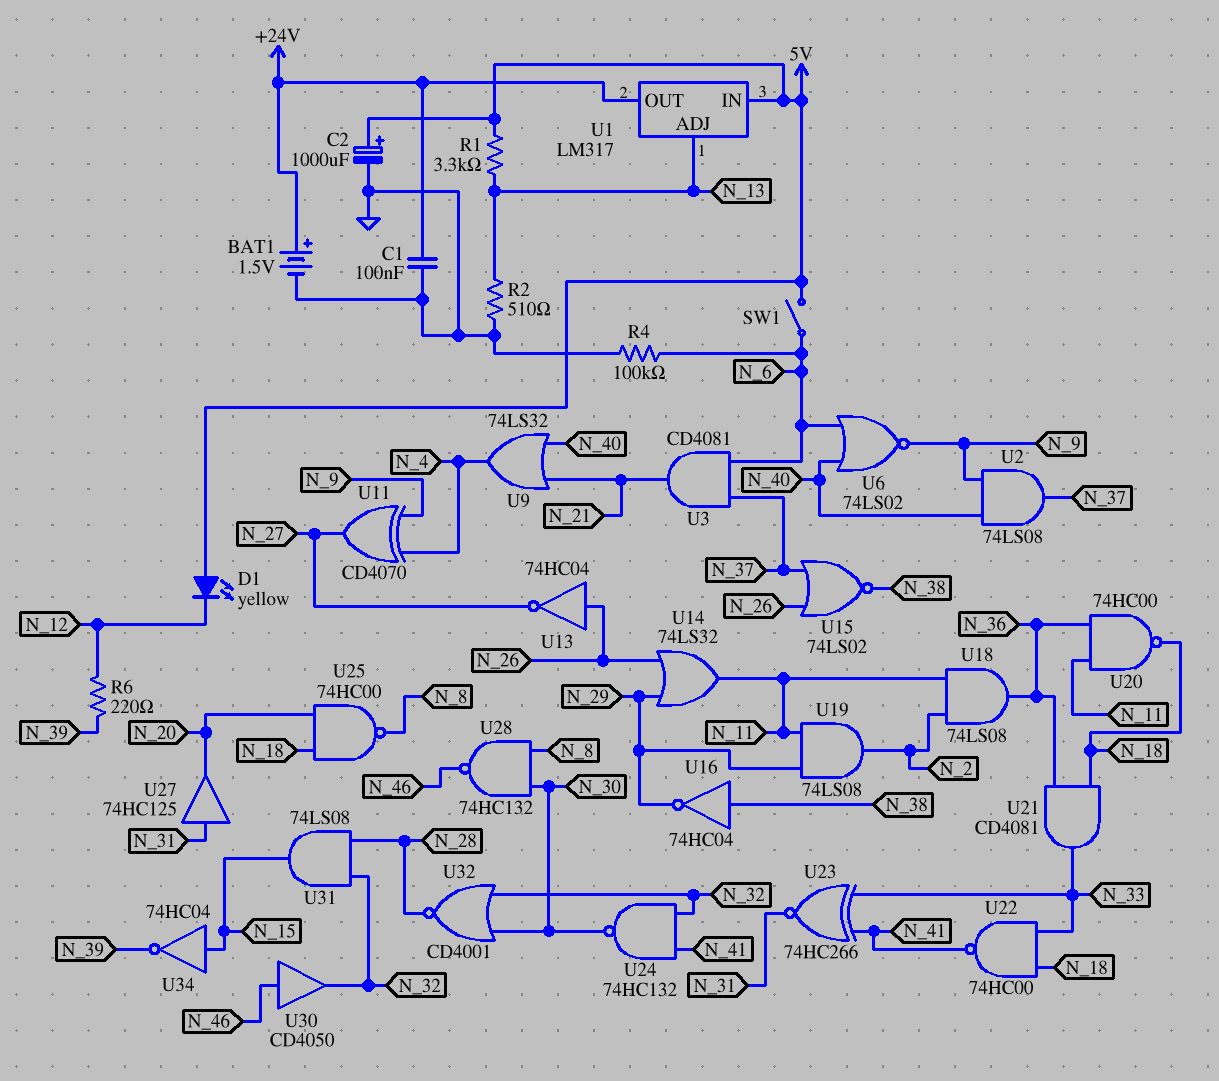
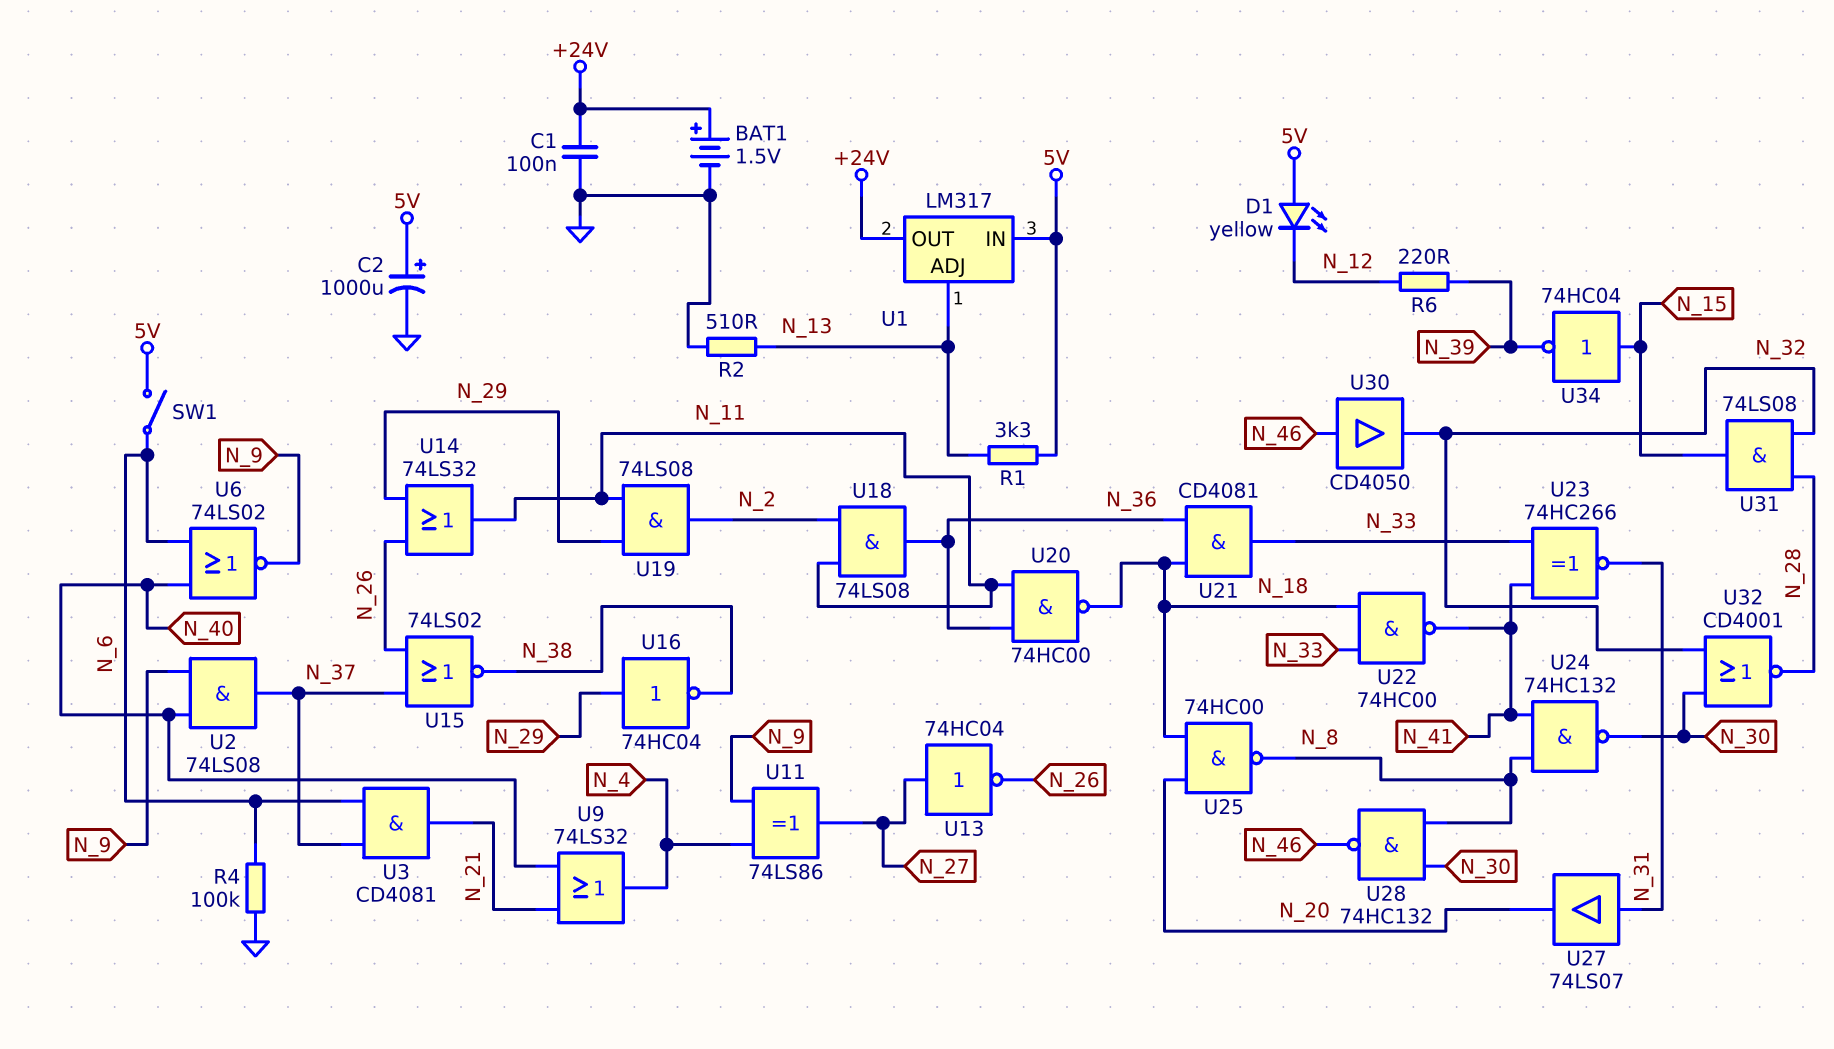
U11: XOR CD4070 (in N_4, in N_9, out N_27) -> XOR 74LS86 (in N_4, in N_9, out N_27)
U13: NOT 74HC04 (in N_26, out N_27) -> NOT 74HC04 (in N_27, out N_26)
U16: NOT 74HC04 (in N_38, out N_29) -> NOT 74HC04 (in N_29, out N_38)
U24: NAND 74HC132 (in N_32, in N_41, out N_30) -> NAND 74HC132 (in N_8, in N_41, out N_30)
U27: buffer 74HC125 (in N_31, out N_20) -> buffer 74LS07 (in N_31, out N_20)

